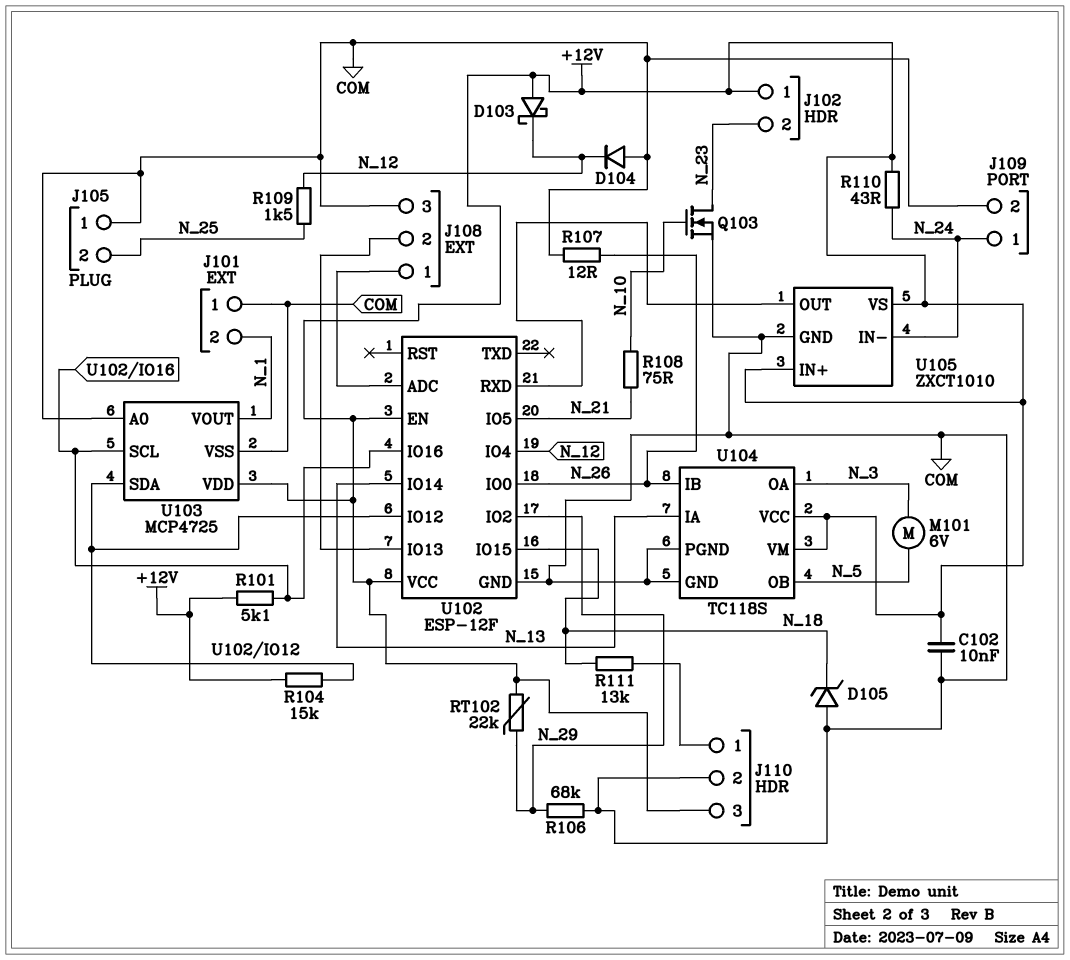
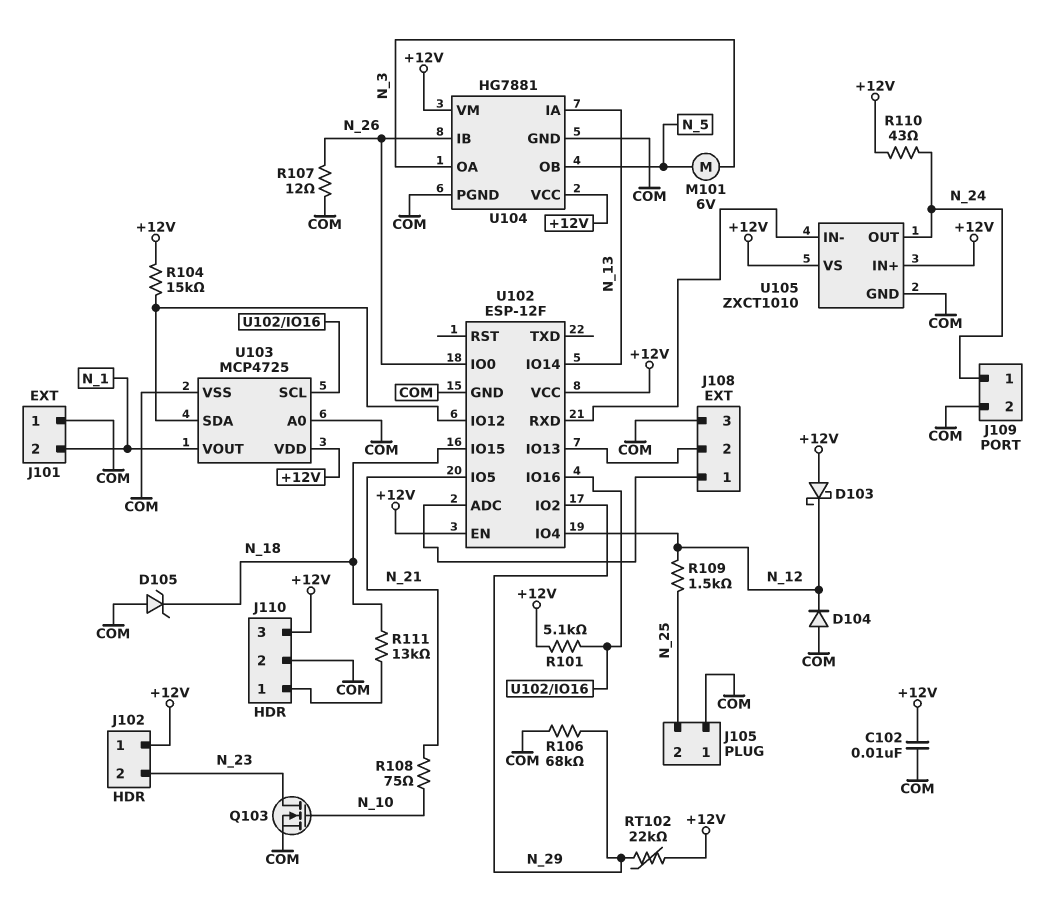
U104: TC118S -> HG7881
U105 pin IN-: N_24 -> U102/RXD
U105 pin OUT: U102/RXD -> N_24

